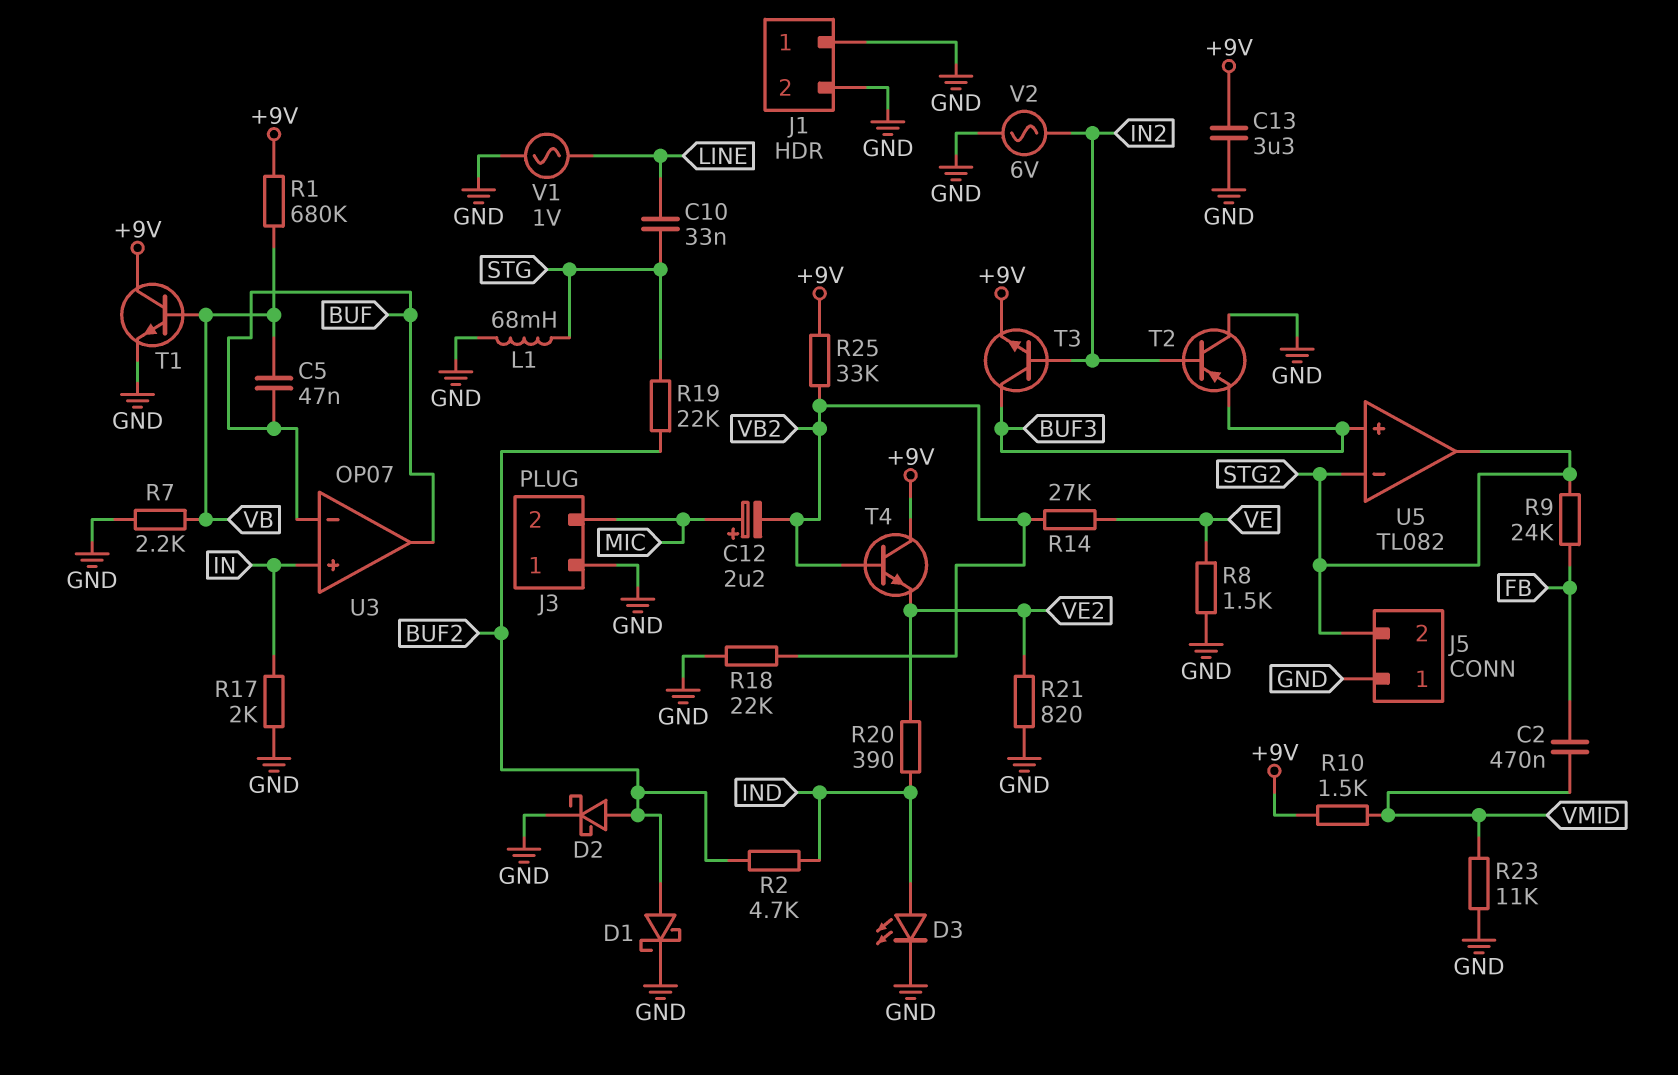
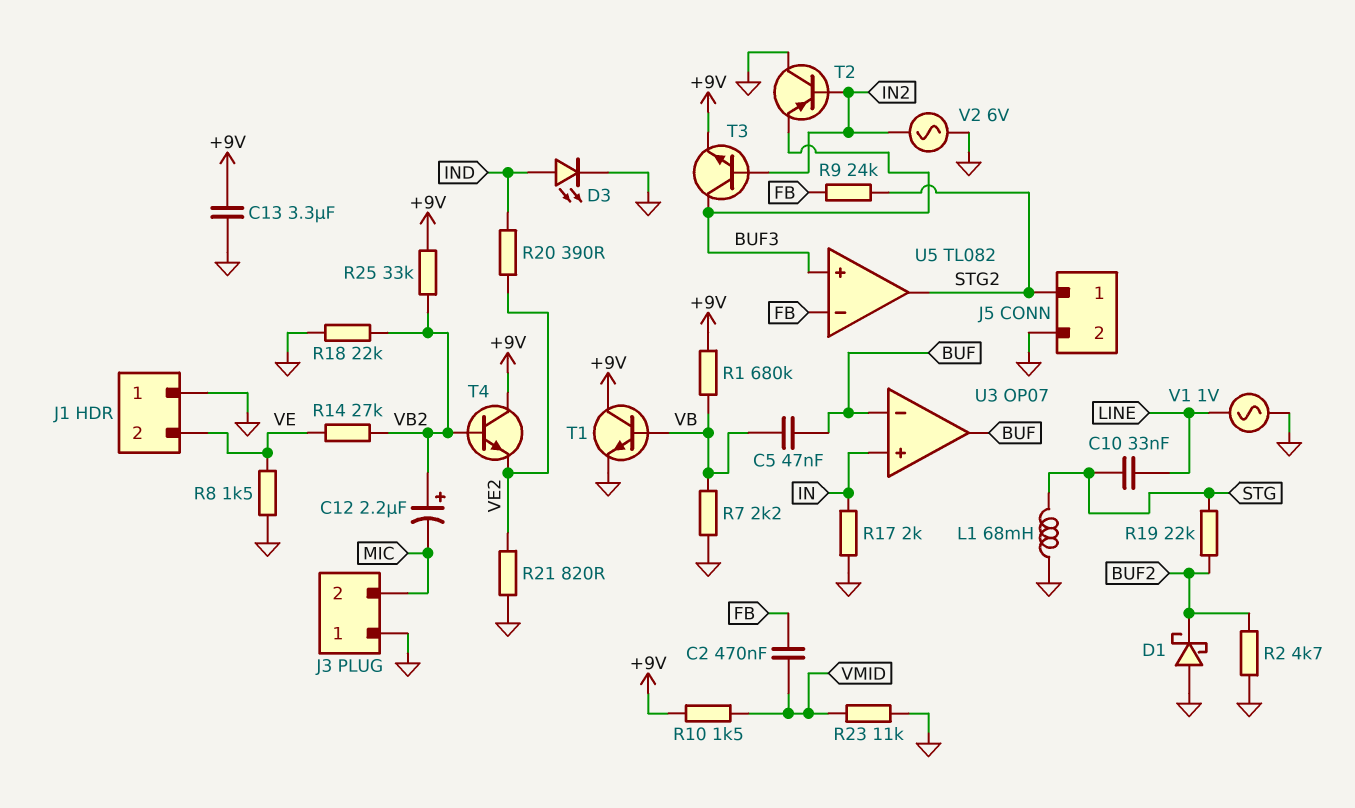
C12: 2.2uF (plus MIC, minus VB2) -> 2.2uF (plus VB2, minus MIC)
D1: schottky (A BUF2, K GND) -> schottky (A GND, K BUF2)
D2: schottky (A BUF2, K GND) -> none
J1 pin 2: GND -> VE
J5 pin 1: GND -> STG2
J5 pin 2: STG2 -> GND
R2: 4.7k (BUF2, IND) -> 4.7k (BUF2, GND)
U5 pin in-: STG2 -> FB

